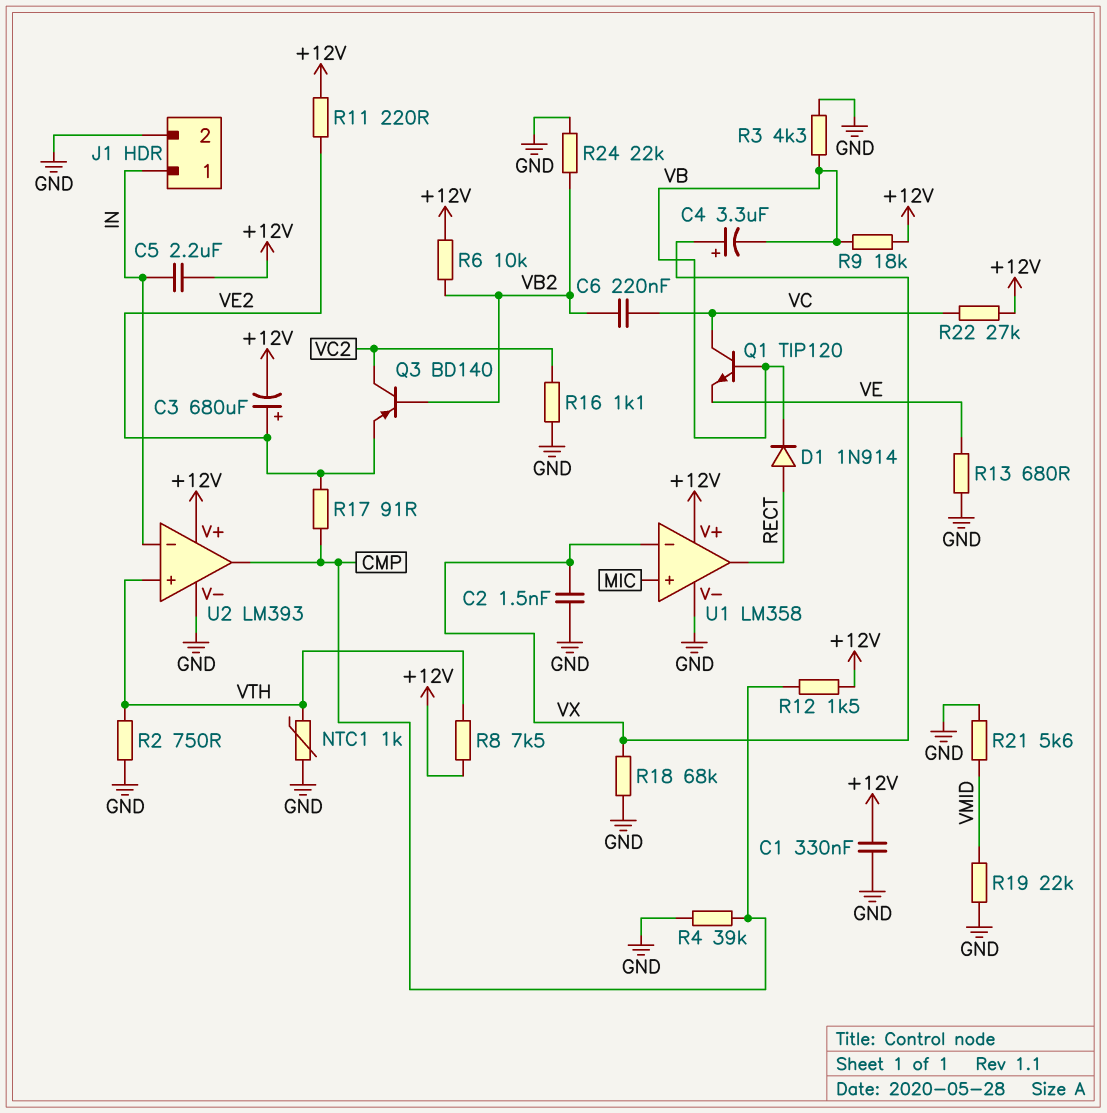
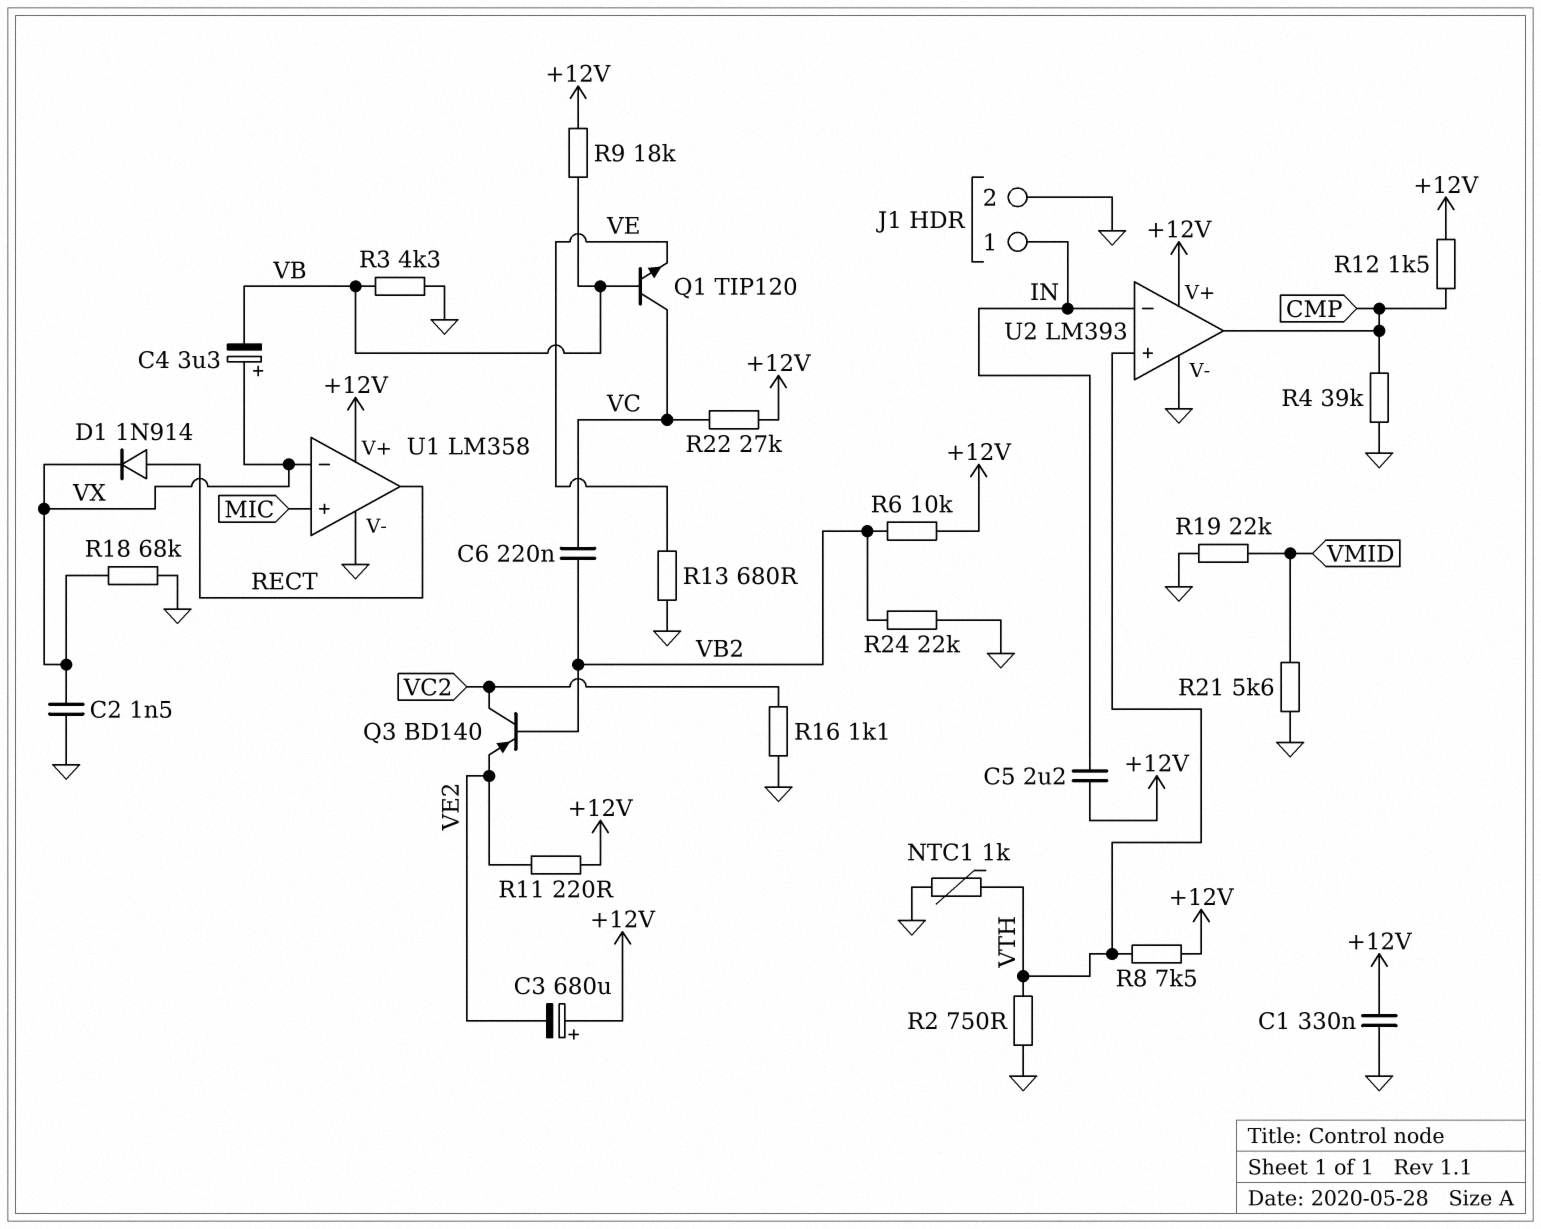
C3: 680uF (plus VE2, minus +12V) -> 680uF (plus +12V, minus VE2)
D1: diode 1N914 (A RECT, K VB) -> diode 1N914 (A RECT, K VX)
R17: 91 (CMP, VE2) -> none

